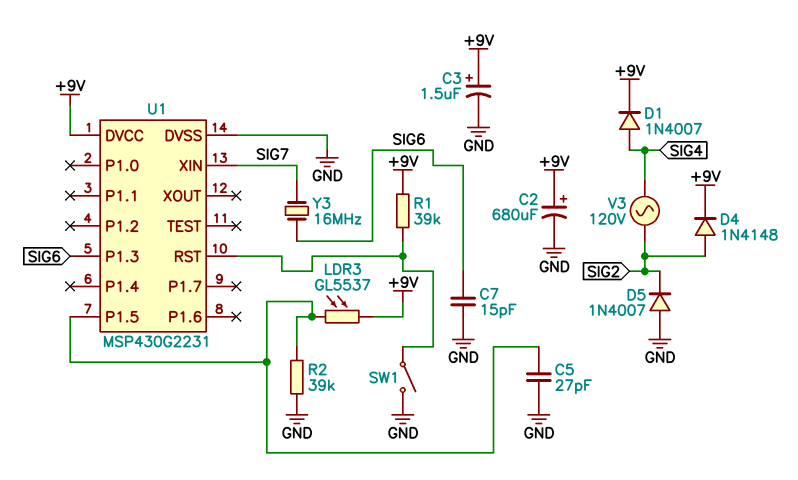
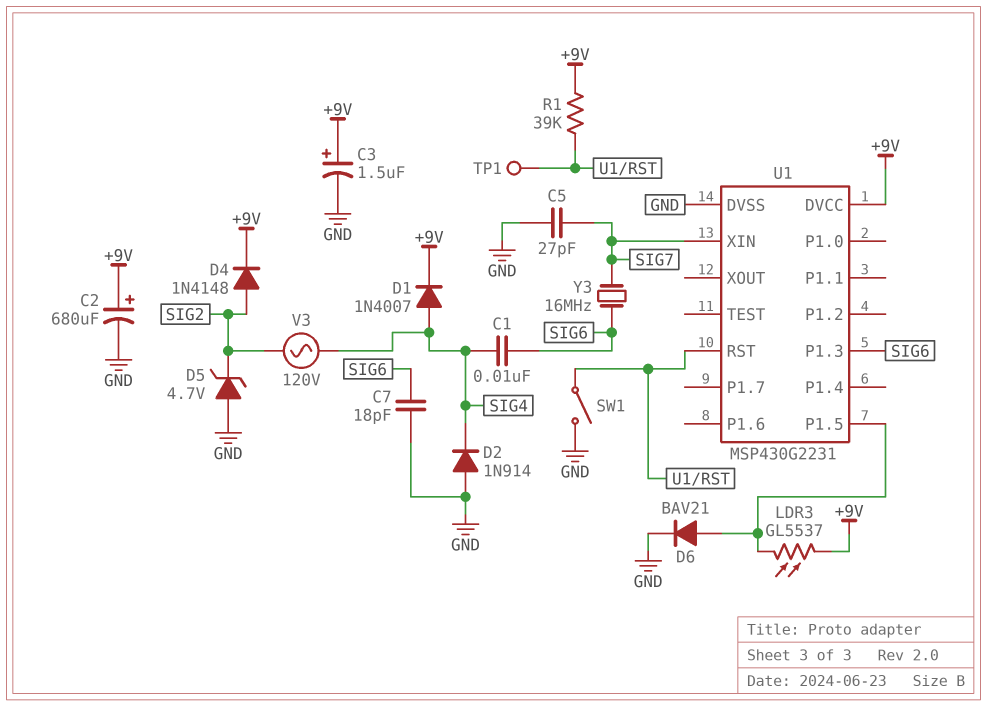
C1: none -> 10nF (SIG4, SIG6)
C5: 27pF (GND, U1/P1.5) -> 27pF (GND, SIG7)
C7: 15pF (GND, SIG6) -> 18pF (GND, SIG6)
D2: none -> diode 1N914 (A GND, K SIG4)
D5: diode 1N4007 (A GND, K SIG2) -> zener 4.7V (A GND, K SIG2)
D6: none -> diode BAV21 (A U1/P1.5, K GND)
R2: 39k (GND, U1/P1.5) -> none
TP1: none -> test point (U1/RST)

